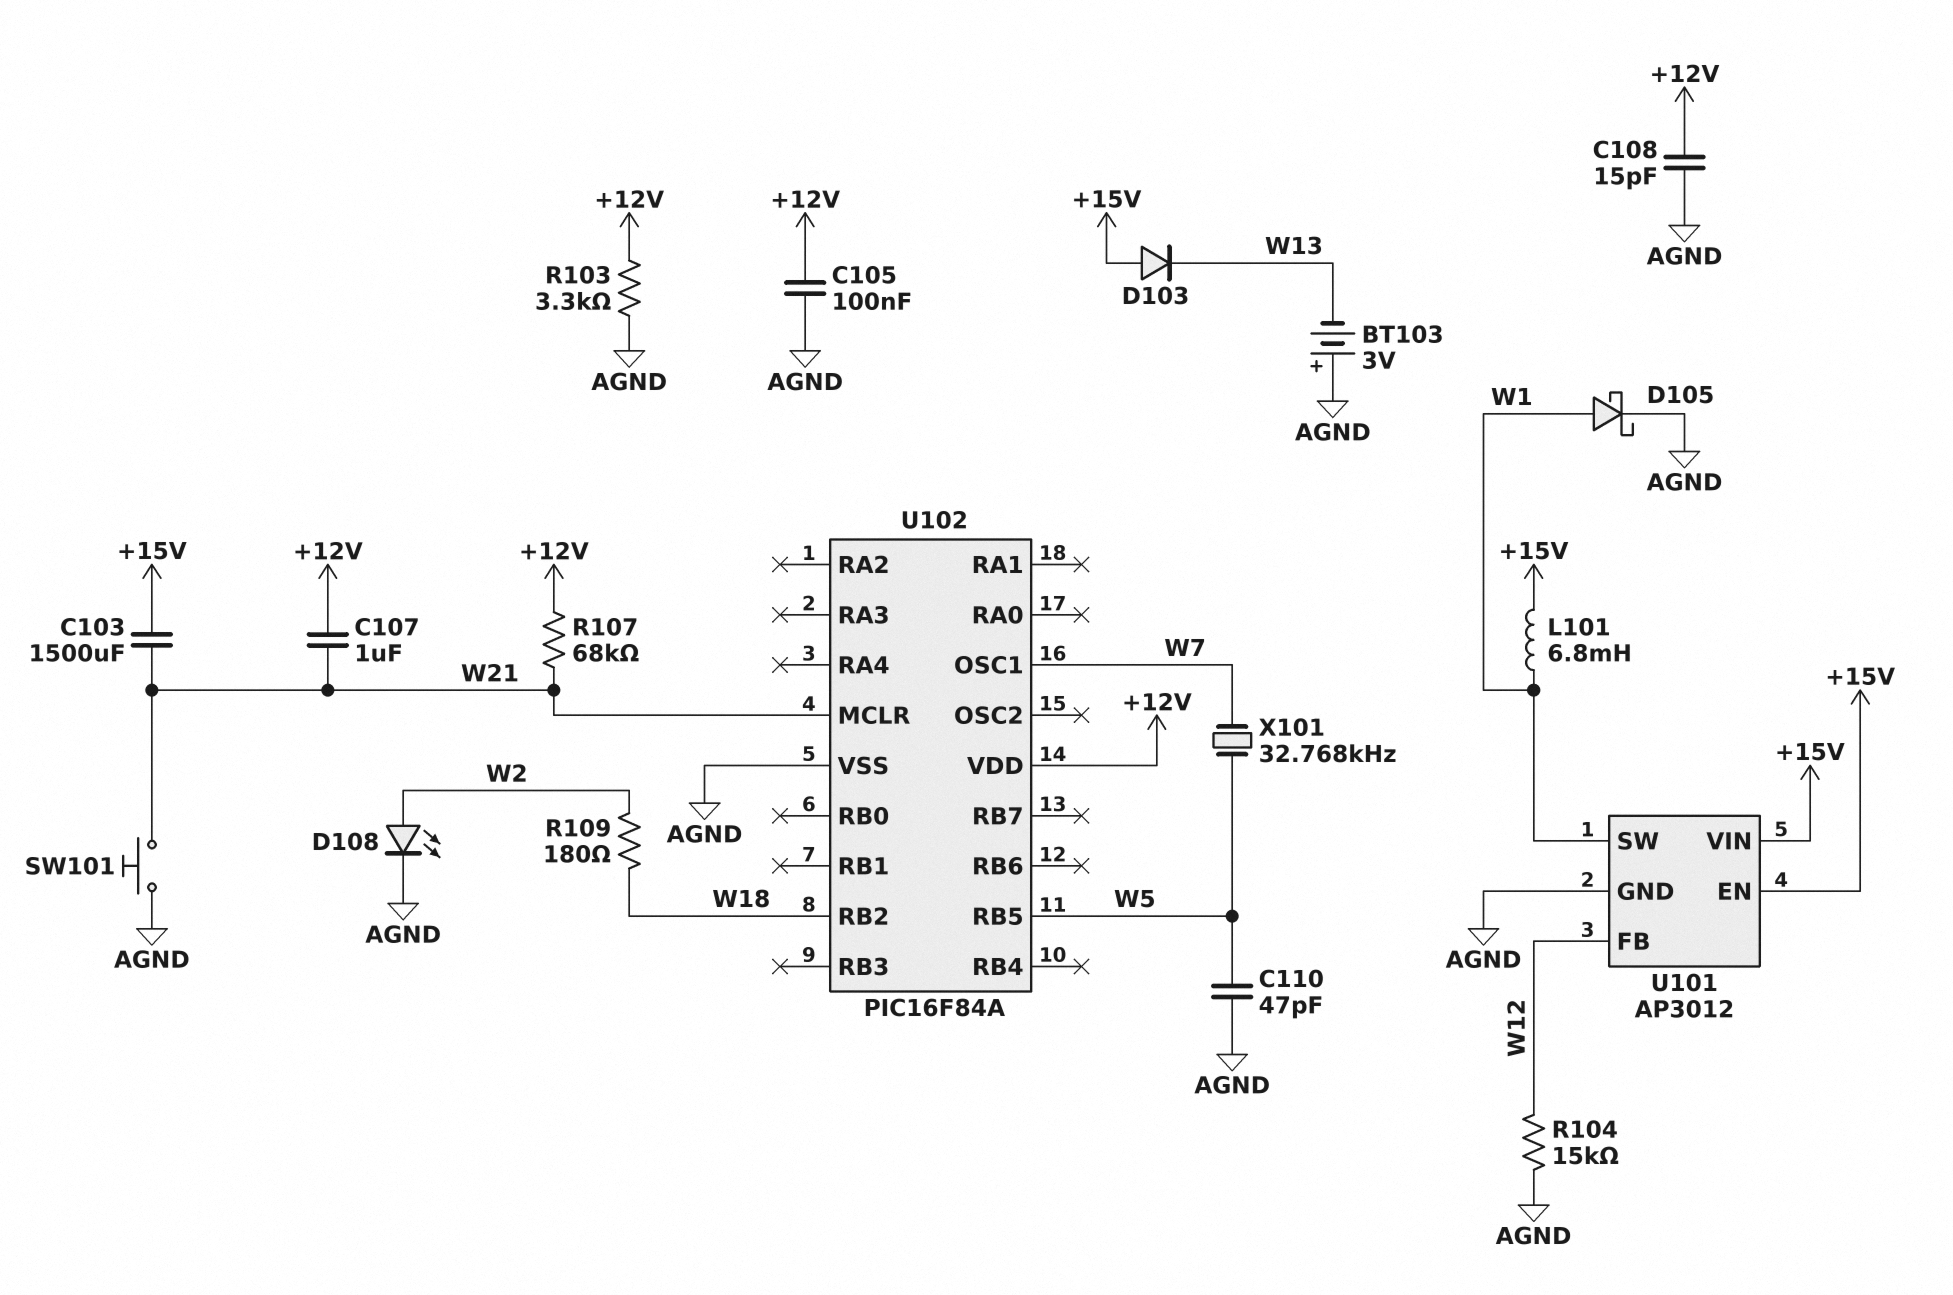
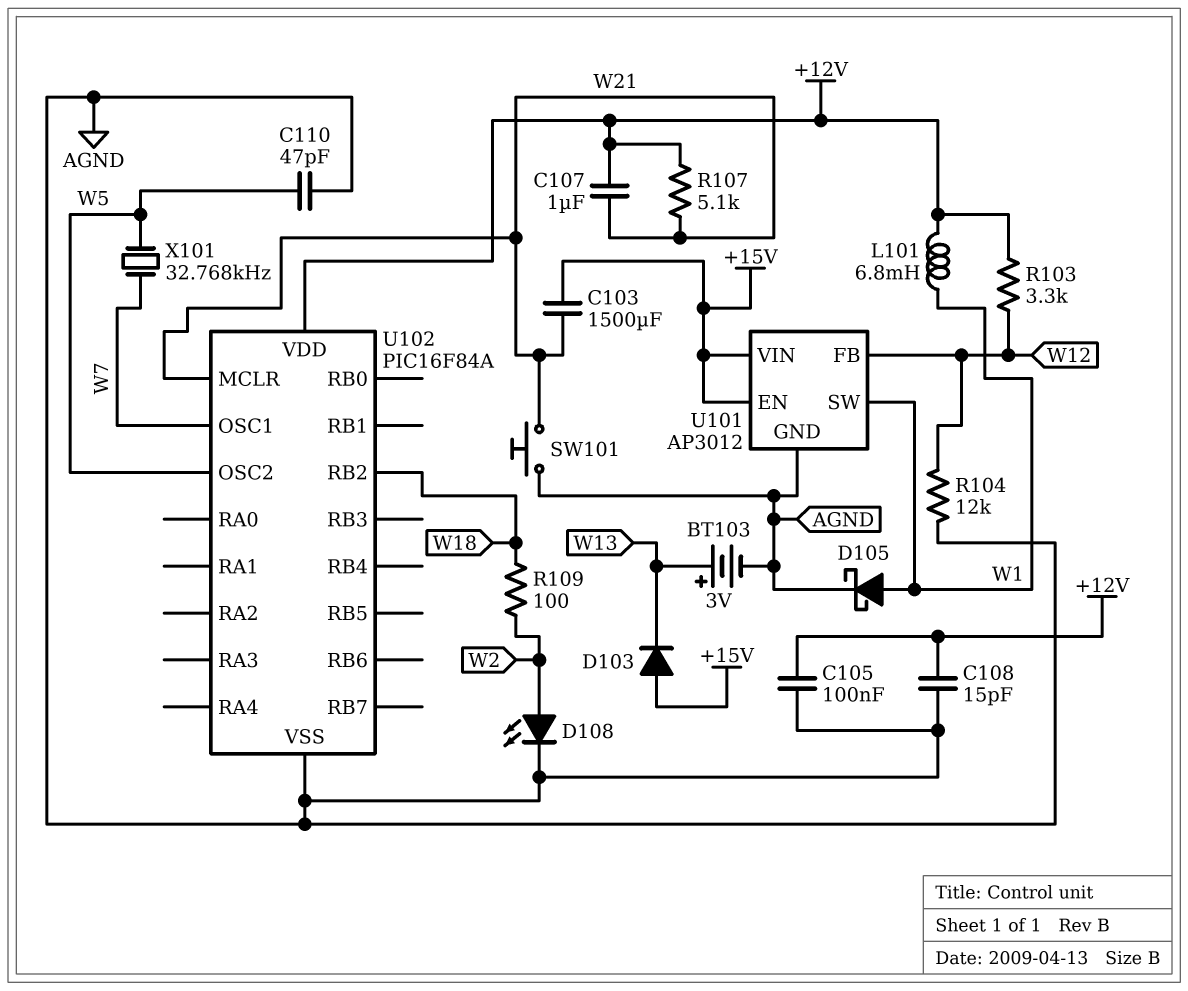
BT103: 3V (plus AGND, minus W13) -> 3V (plus W13, minus AGND)
L101: 6.8mH (+15V, W1) -> 6.8mH (+12V, W1)
R103: 3.3k (+12V, AGND) -> 3.3k (+12V, W12)
R104: 15k (AGND, W12) -> 12k (AGND, W12)
R107: 68k (+12V, W21) -> 5.1k (+12V, W21)
R109: 180 (W2, W18) -> 100 (W2, W18)
U102 pin OSC2: none -> W5
U102 pin RB5: W5 -> none

